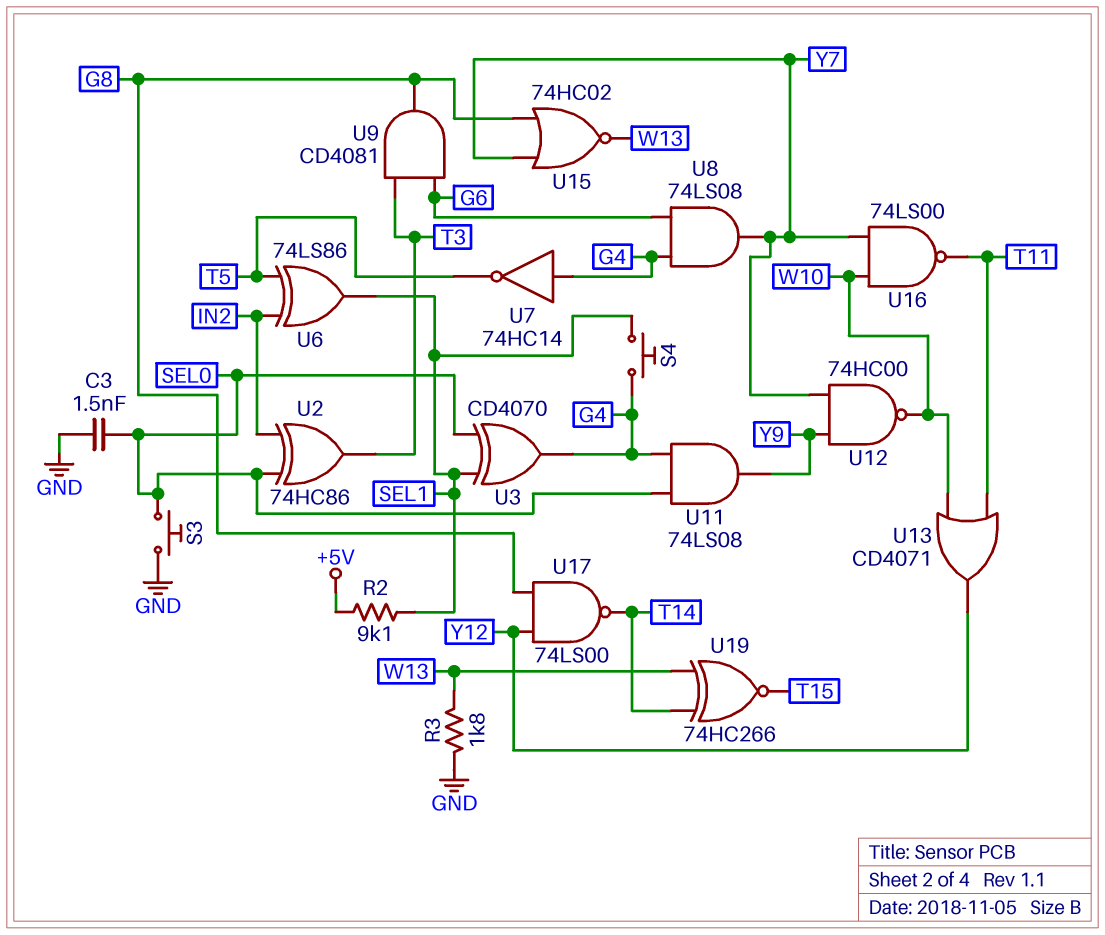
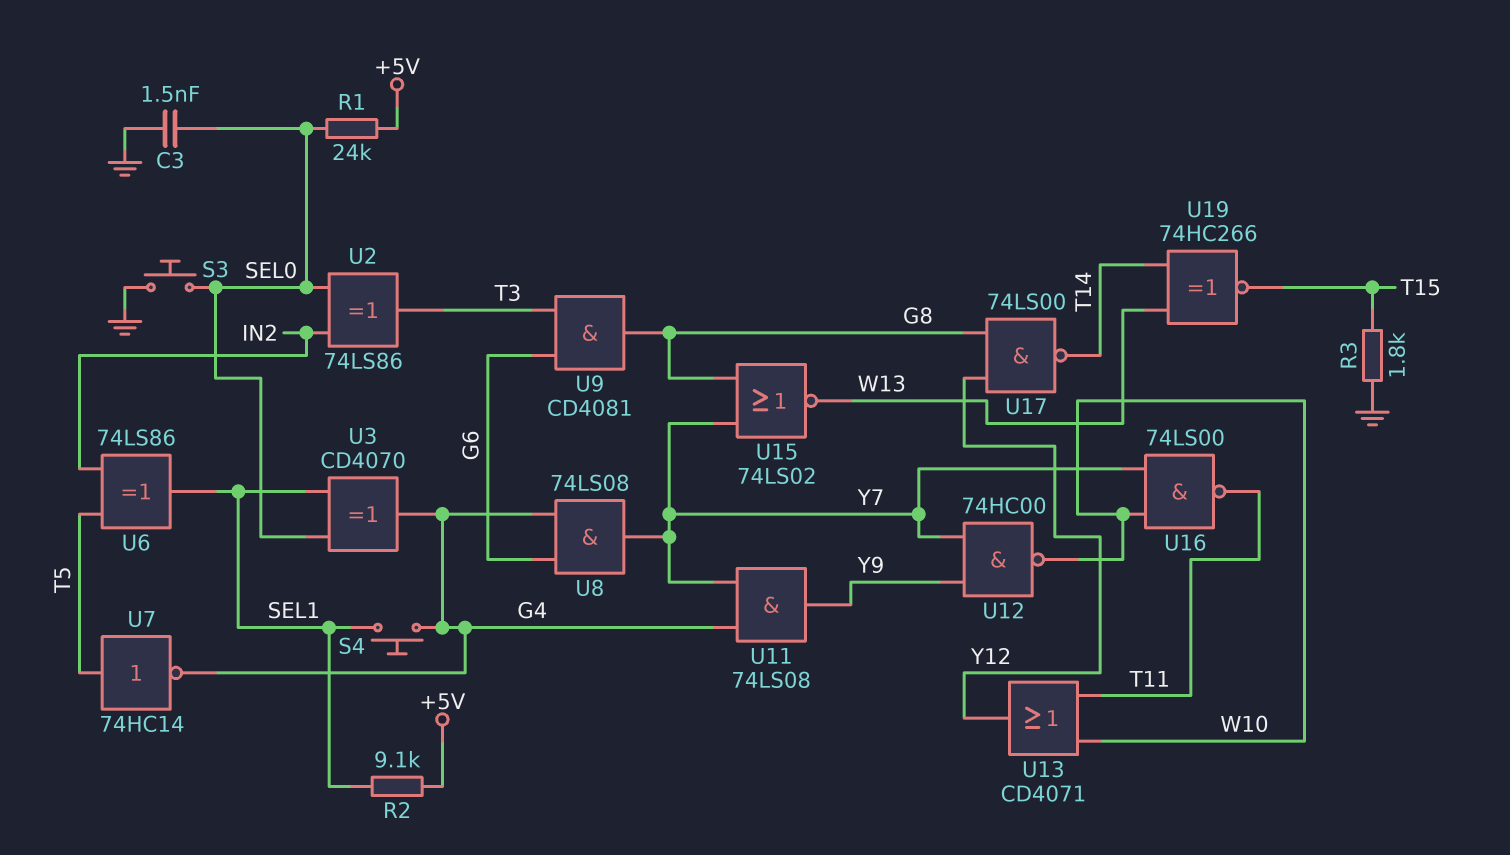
R1: none -> 24k (+5V, SEL0)
R3: 1.8k (GND, W13) -> 1.8k (GND, T15)
U2: XOR 74HC86 (in IN2, in SEL0, out T3) -> XOR 74LS86 (in IN2, in SEL0, out T3)
U7: NOT 74HC14 (in G4, out T5) -> NOT 74HC14 (in T5, out G4)
U11: AND 74LS08 (in G4, in SEL0, out Y9) -> AND 74LS08 (in G4, in Y7, out Y9)
U15: NOR 74HC02 (in G8, in Y7, out W13) -> NOR 74LS02 (in G8, in Y7, out W13)

